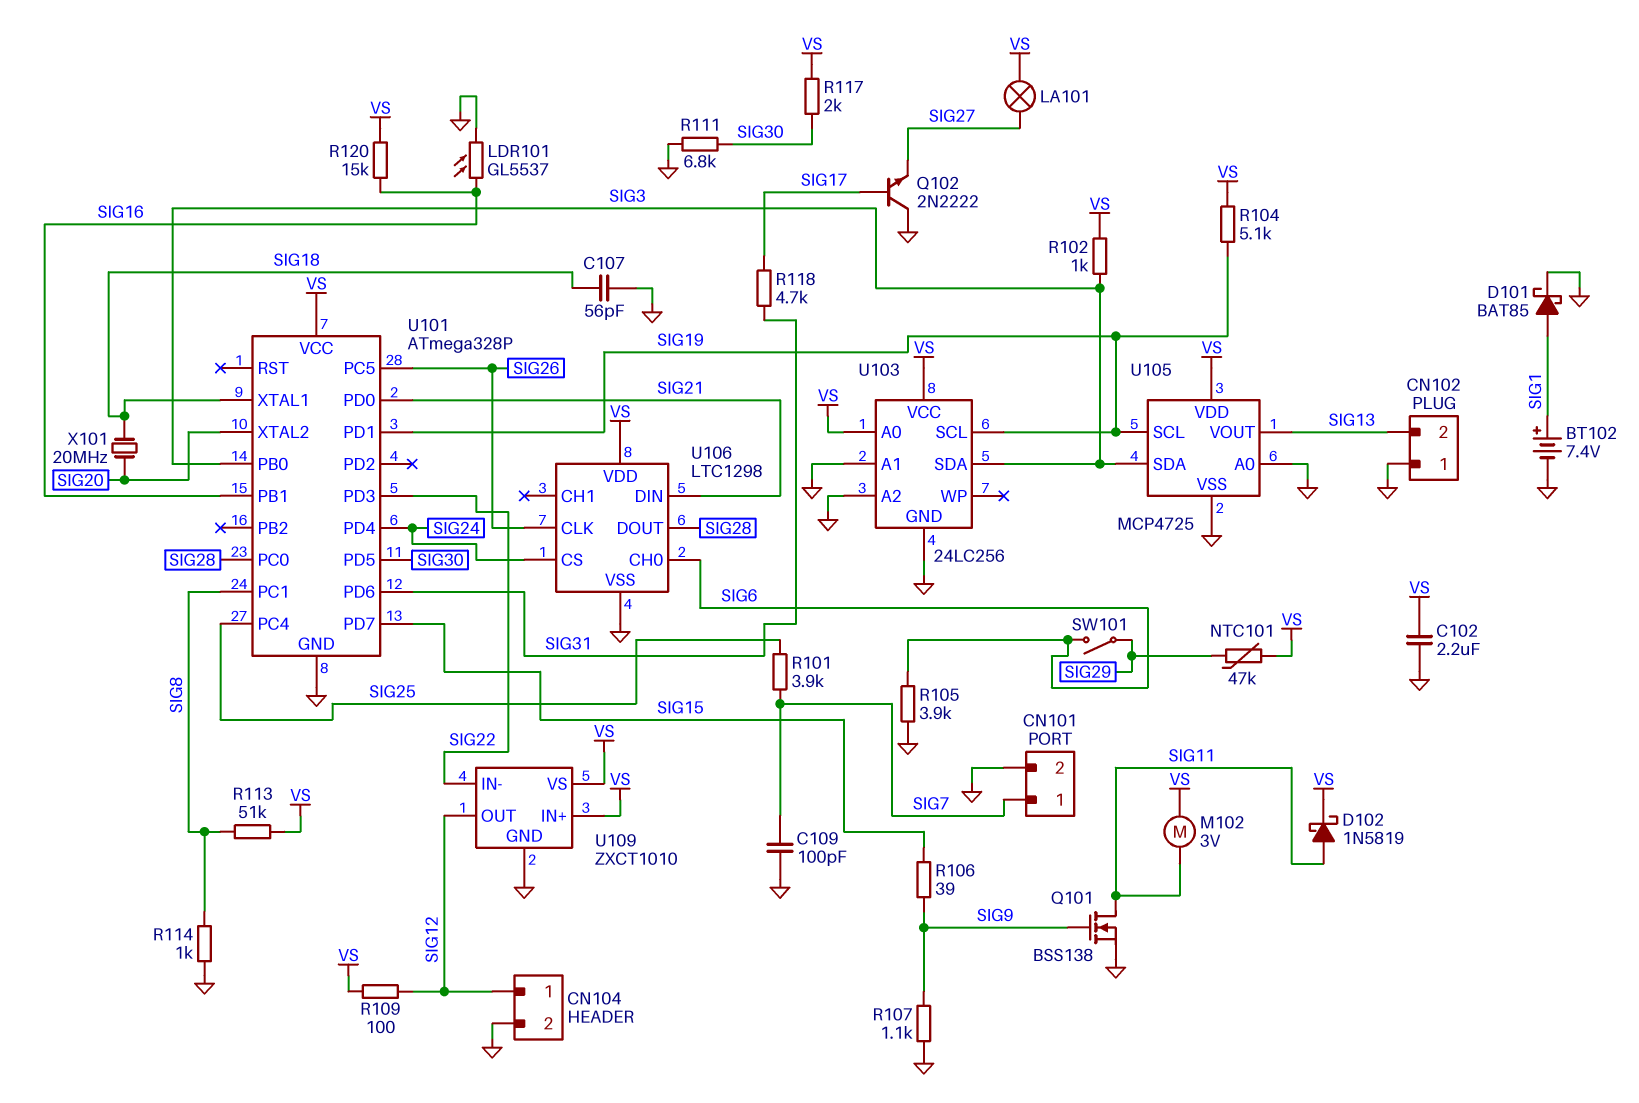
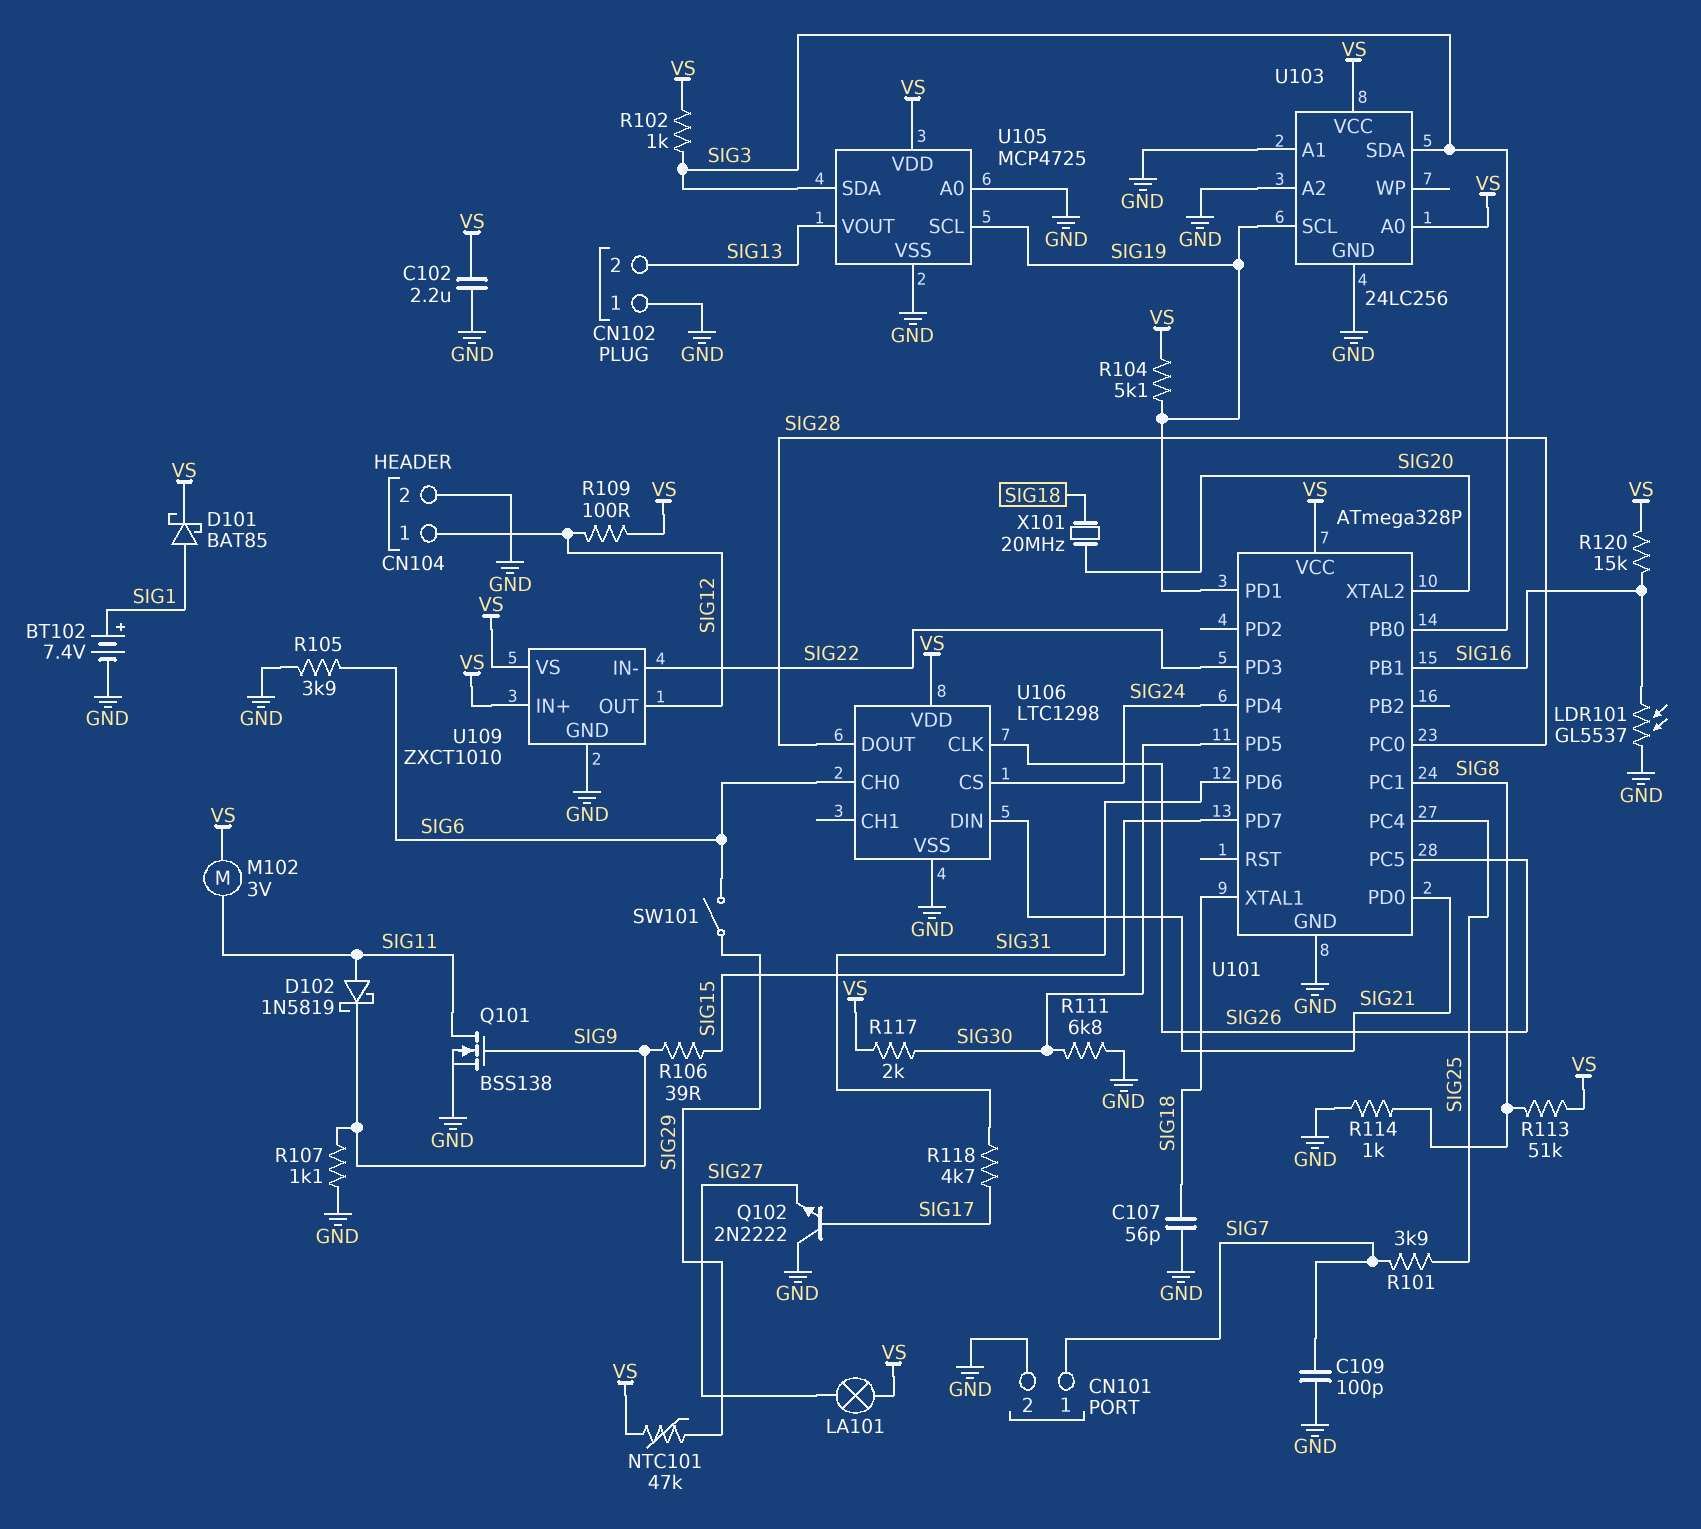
D101: schottky BAT85 (A SIG1, K GND) -> schottky BAT85 (A SIG1, K VS)
D102: schottky 1N5819 (A SIG11, K VS) -> schottky 1N5819 (A SIG11, K SIG9)

